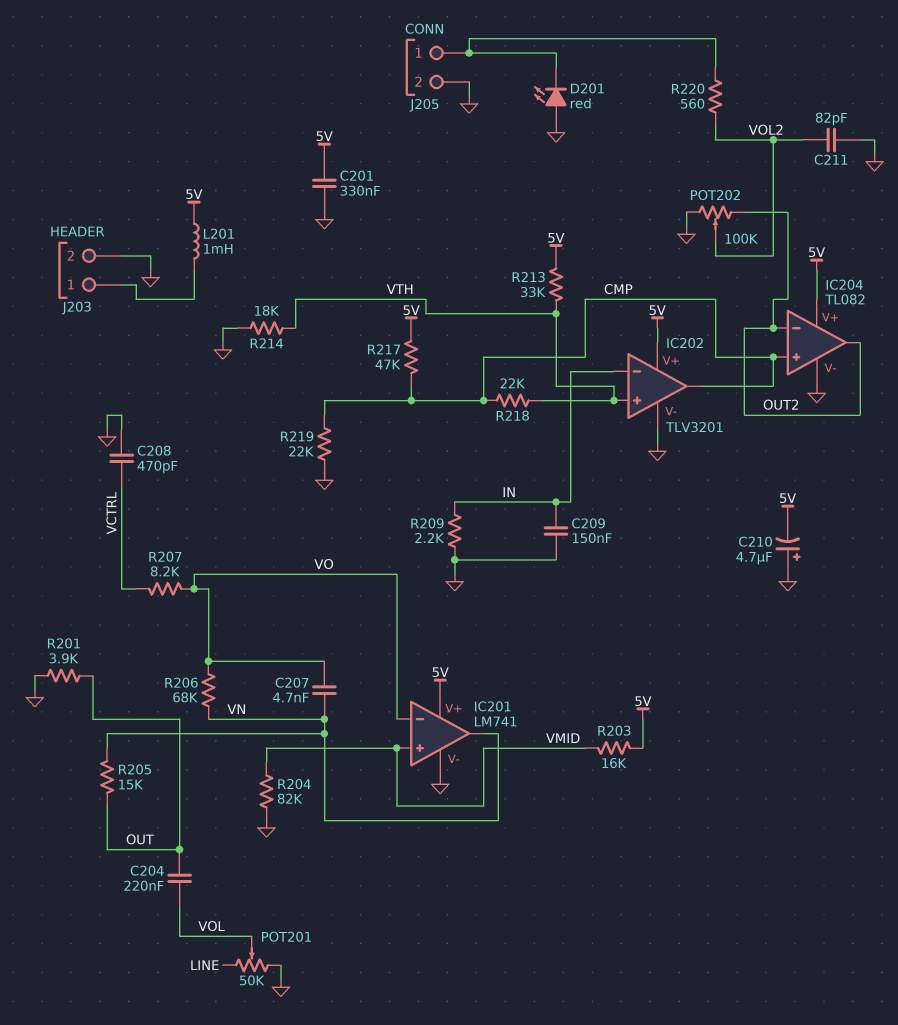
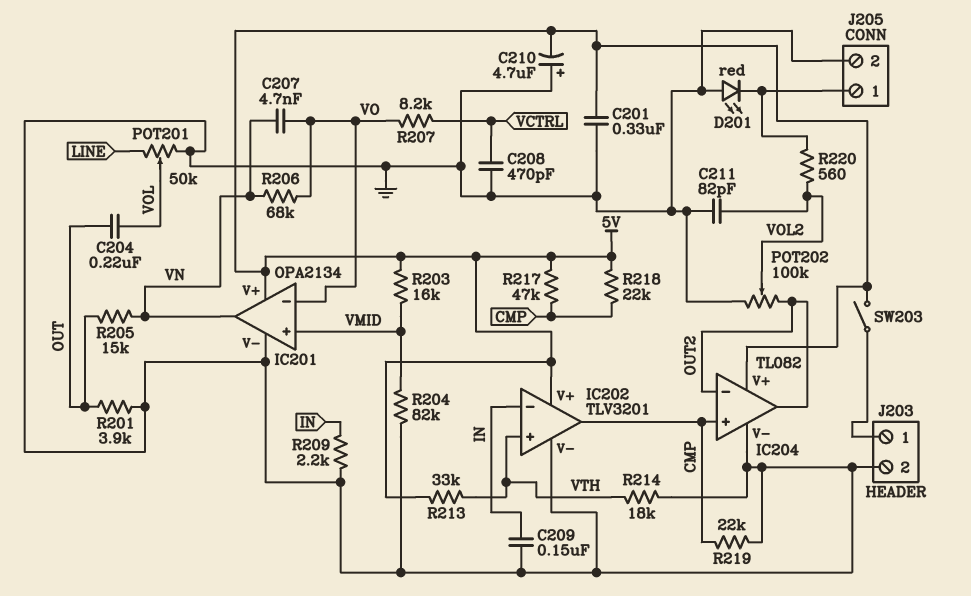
IC201: LM741 -> OPA2134
L201: 1mH (5V, J203/1) -> none
R218: 22k (CMP, VTH) -> 22k (5V, CMP)
SW203: none -> switch (5V, J203/1)

